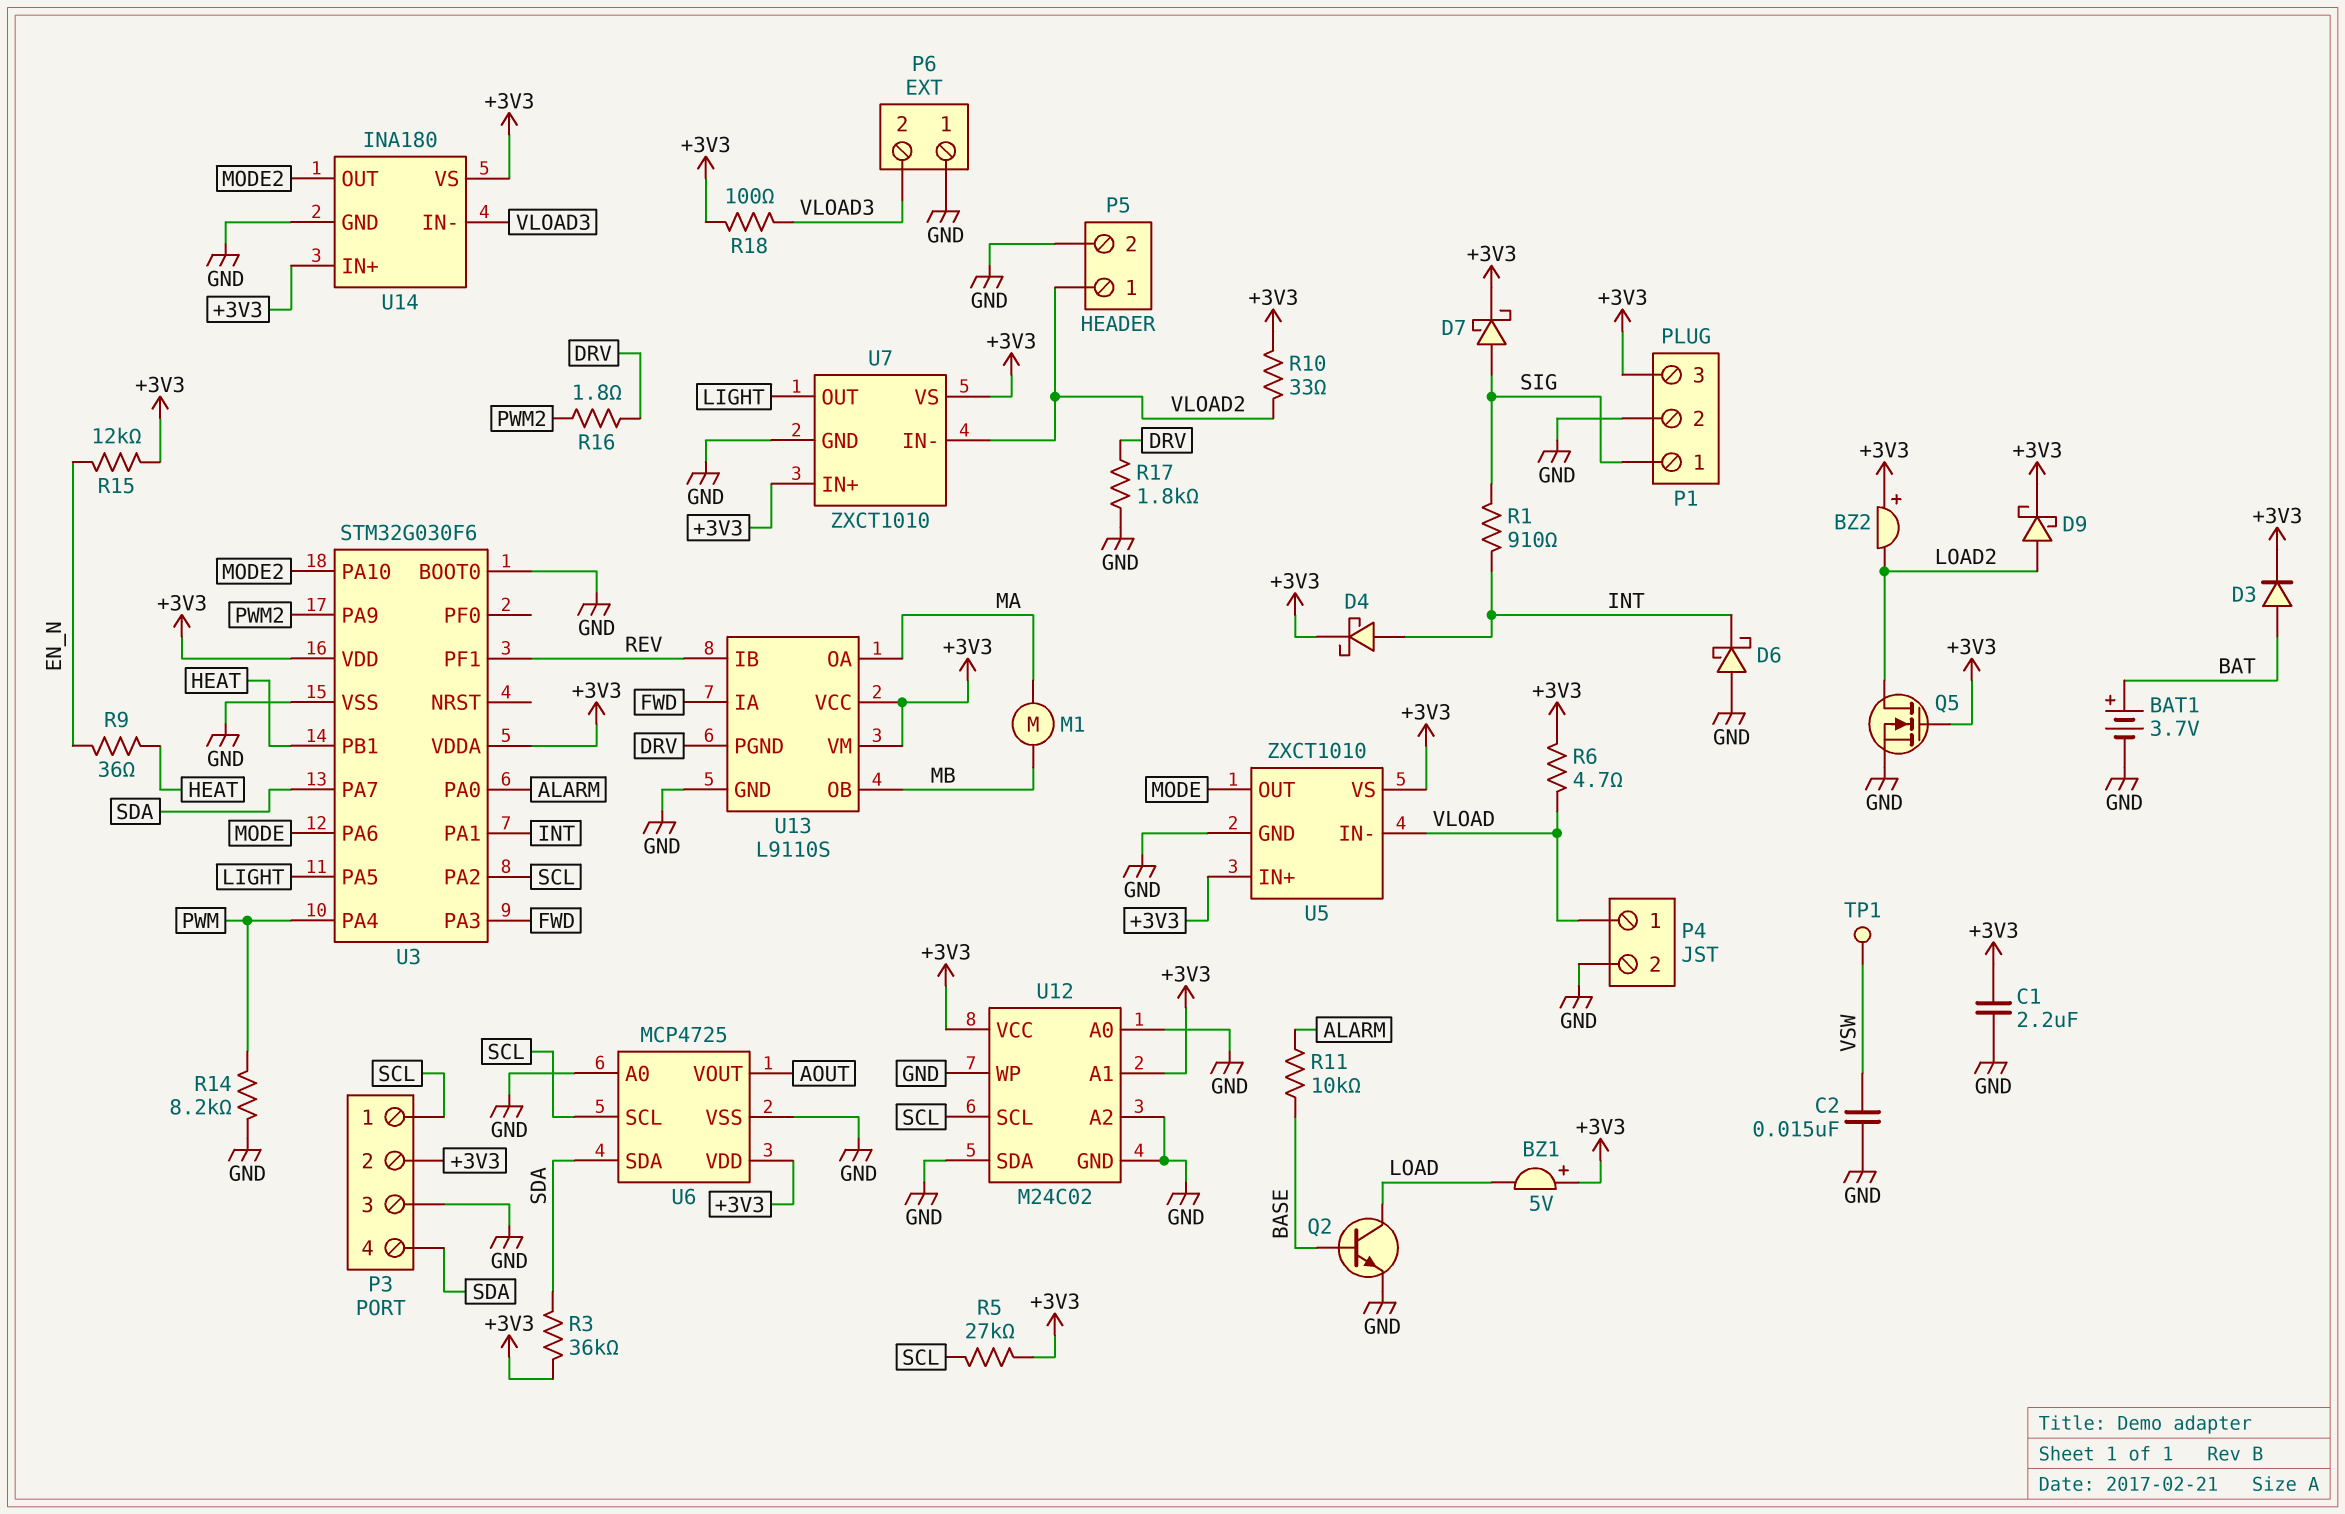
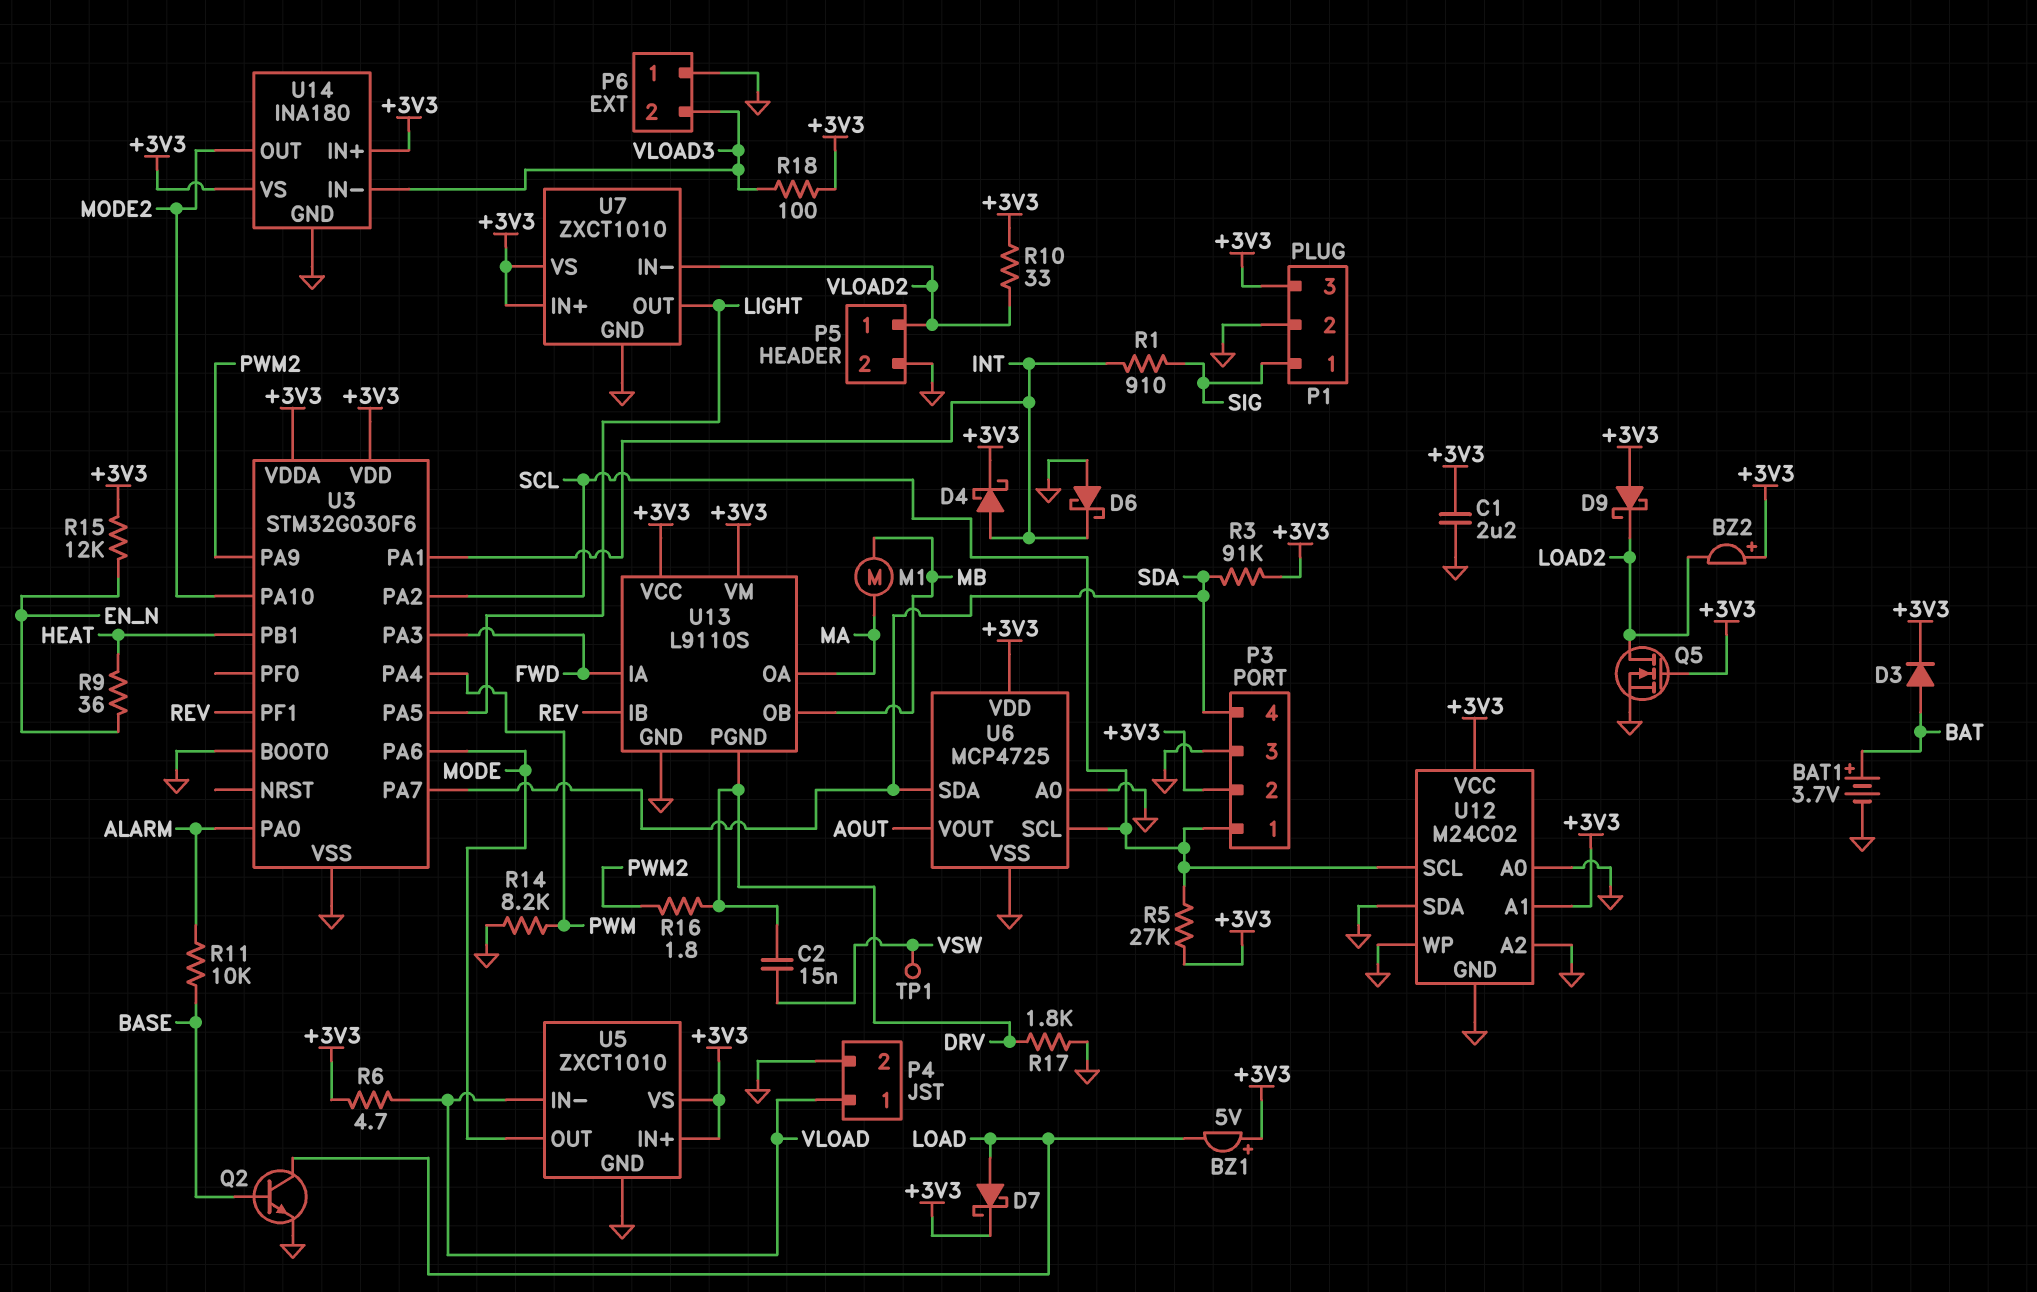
C2: 15nF (GND, VSW) -> 15nF (DRV, VSW)
D7: schottky (A SIG, K +3V3) -> schottky (A LOAD, K +3V3)
D9: schottky (A LOAD2, K +3V3) -> schottky (A +3V3, K LOAD2)
R3: 36k (+3V3, SDA) -> 91k (+3V3, SDA)

